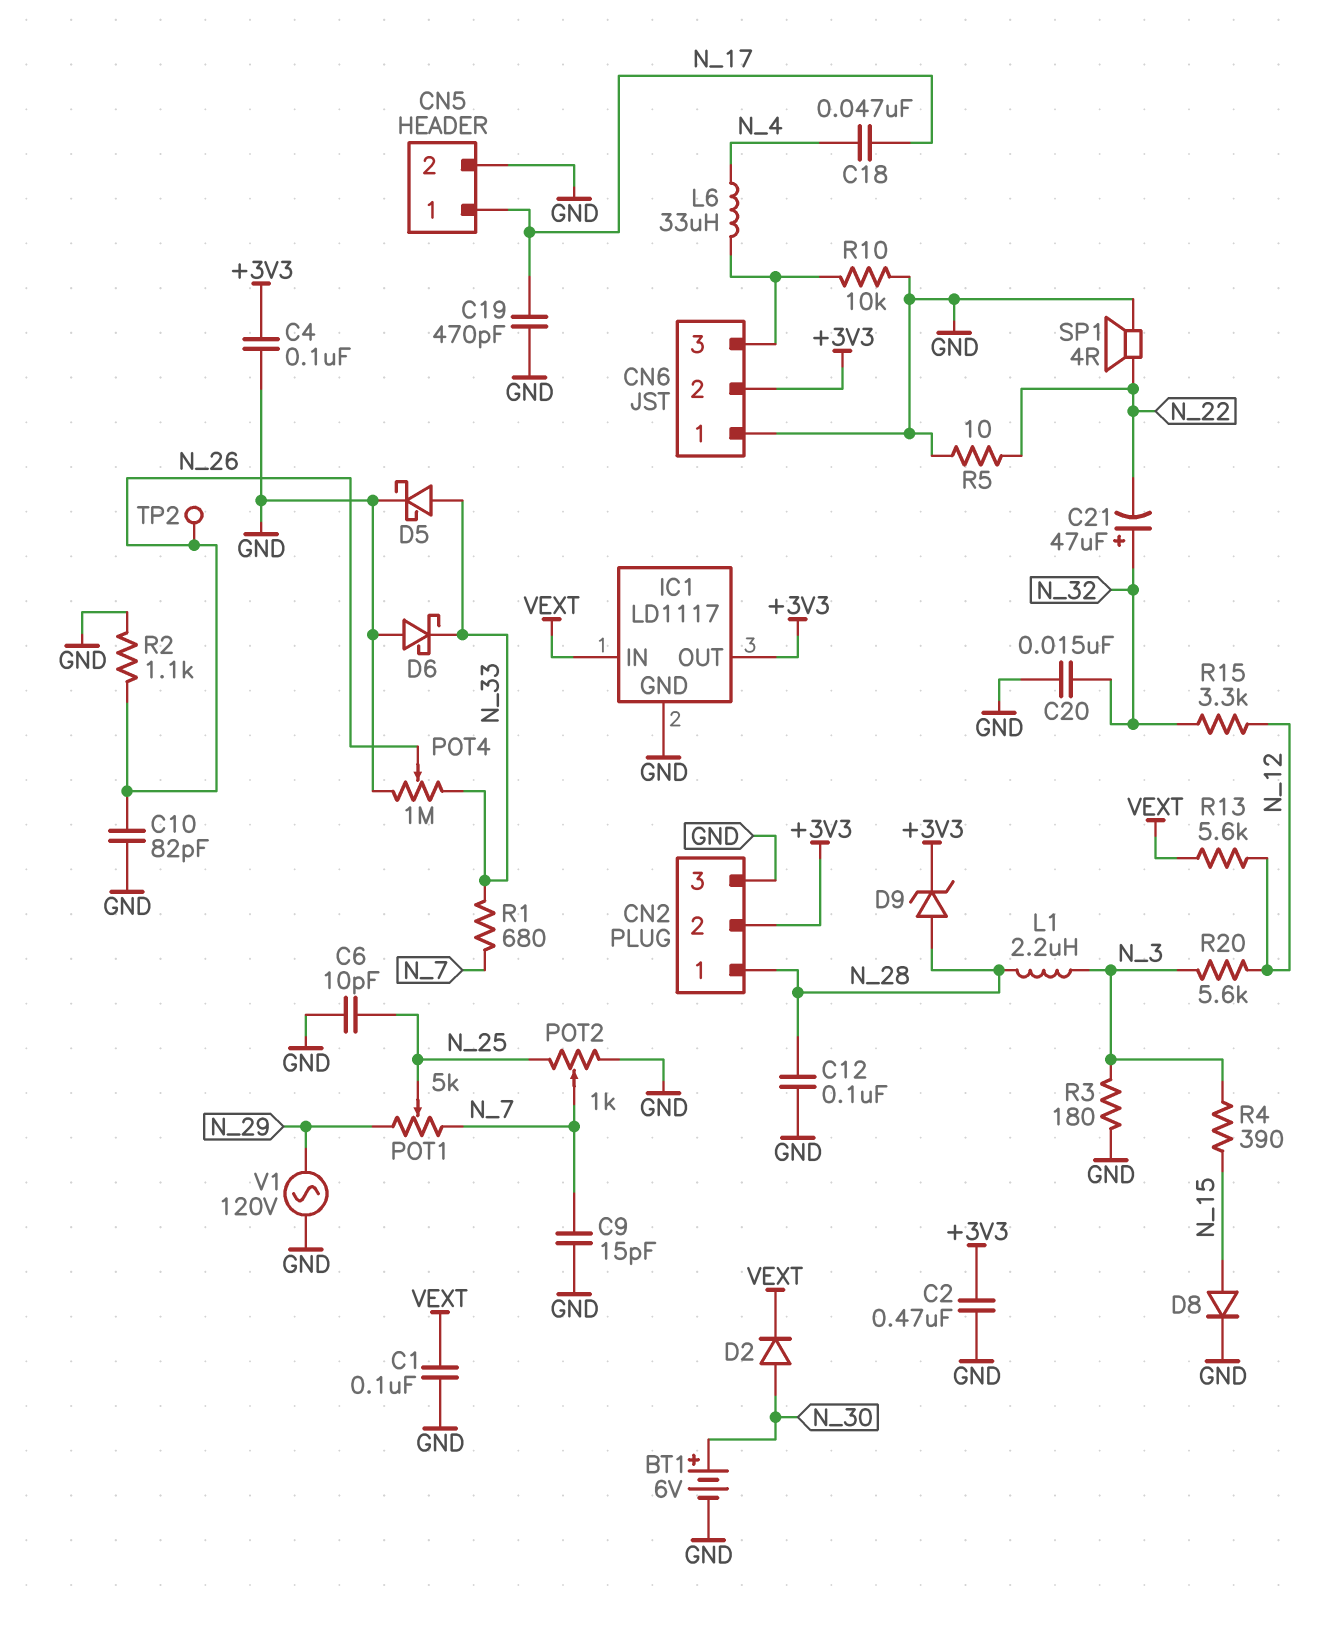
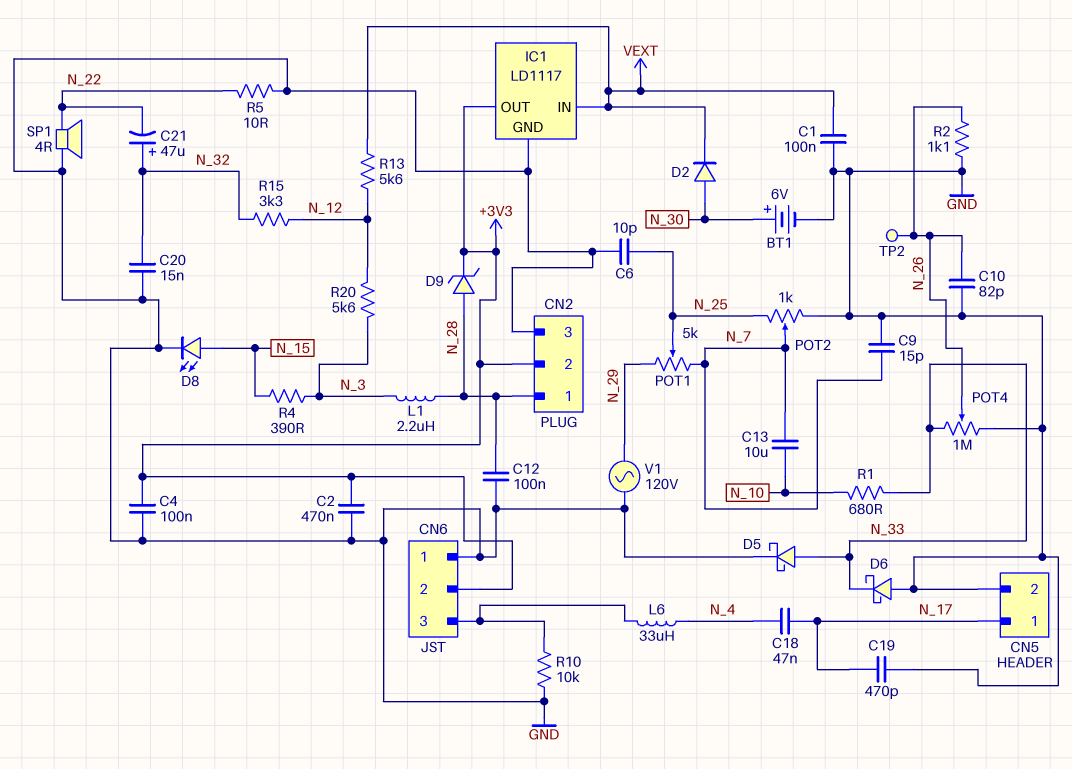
C13: none -> 10uF (N_7, N_10)
D8: diode (A N_15, K GND) -> LED (A N_15, K GND)
R1: 680 (N_7, N_33) -> 680 (N_10, N_33)
R3: 180 (GND, N_3) -> none

